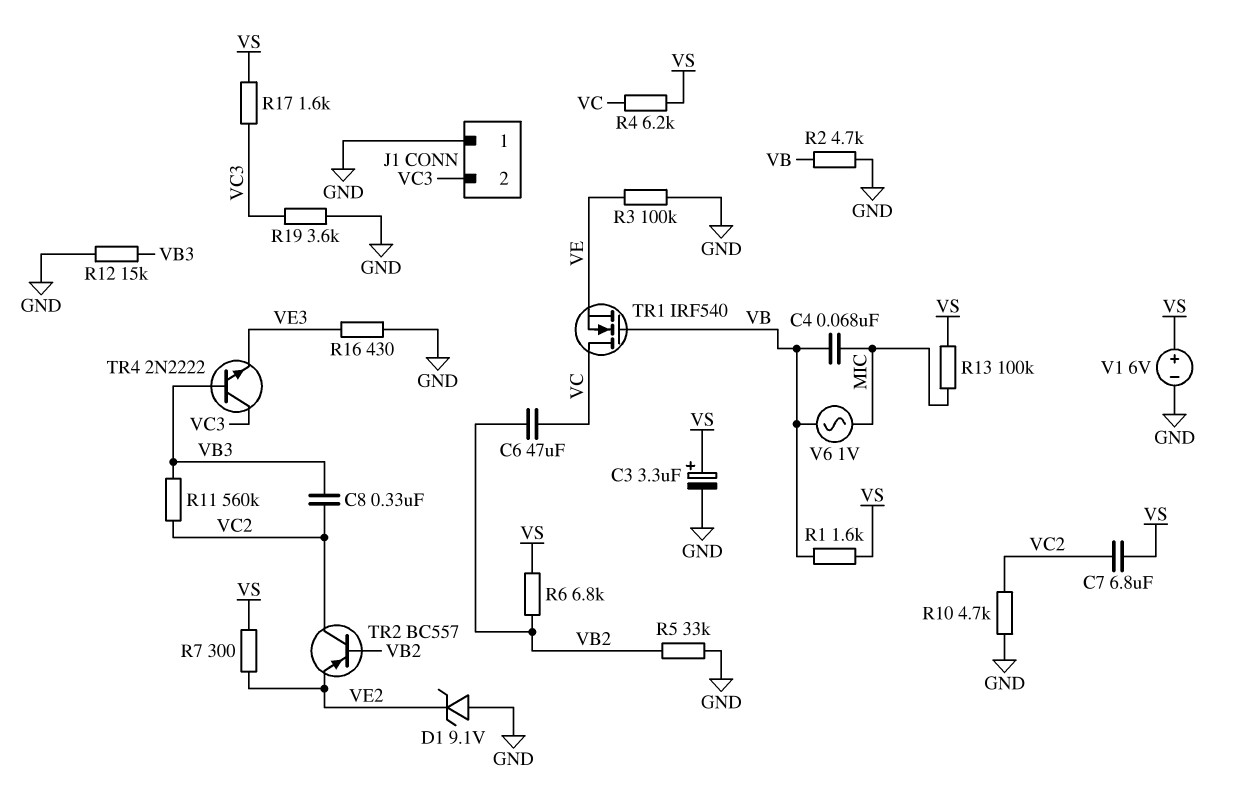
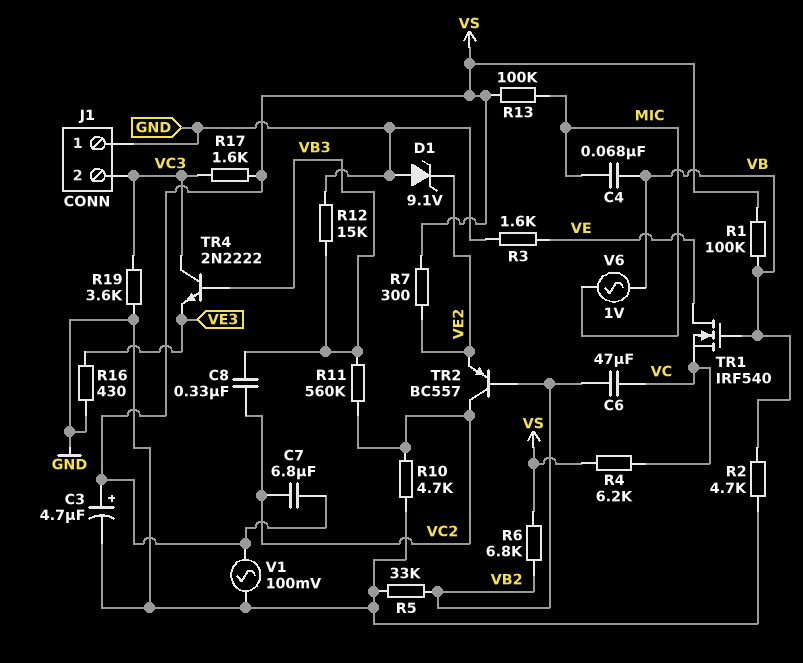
C3: 3.3uF (plus VS, minus GND) -> 4.7uF (plus VS, minus GND)
R1: 1.6k (VB, VS) -> 100k (VB, VS)
R3: 100k (GND, VE) -> 1.6k (GND, VE)
TR1: NMOS IRF540 (G VB, D VC, S VE) -> NMOS IRF540 (G VB, D VE, S VC)
V1: 6V (plus VS, minus GND) -> AC 100mV (GND, VS)

